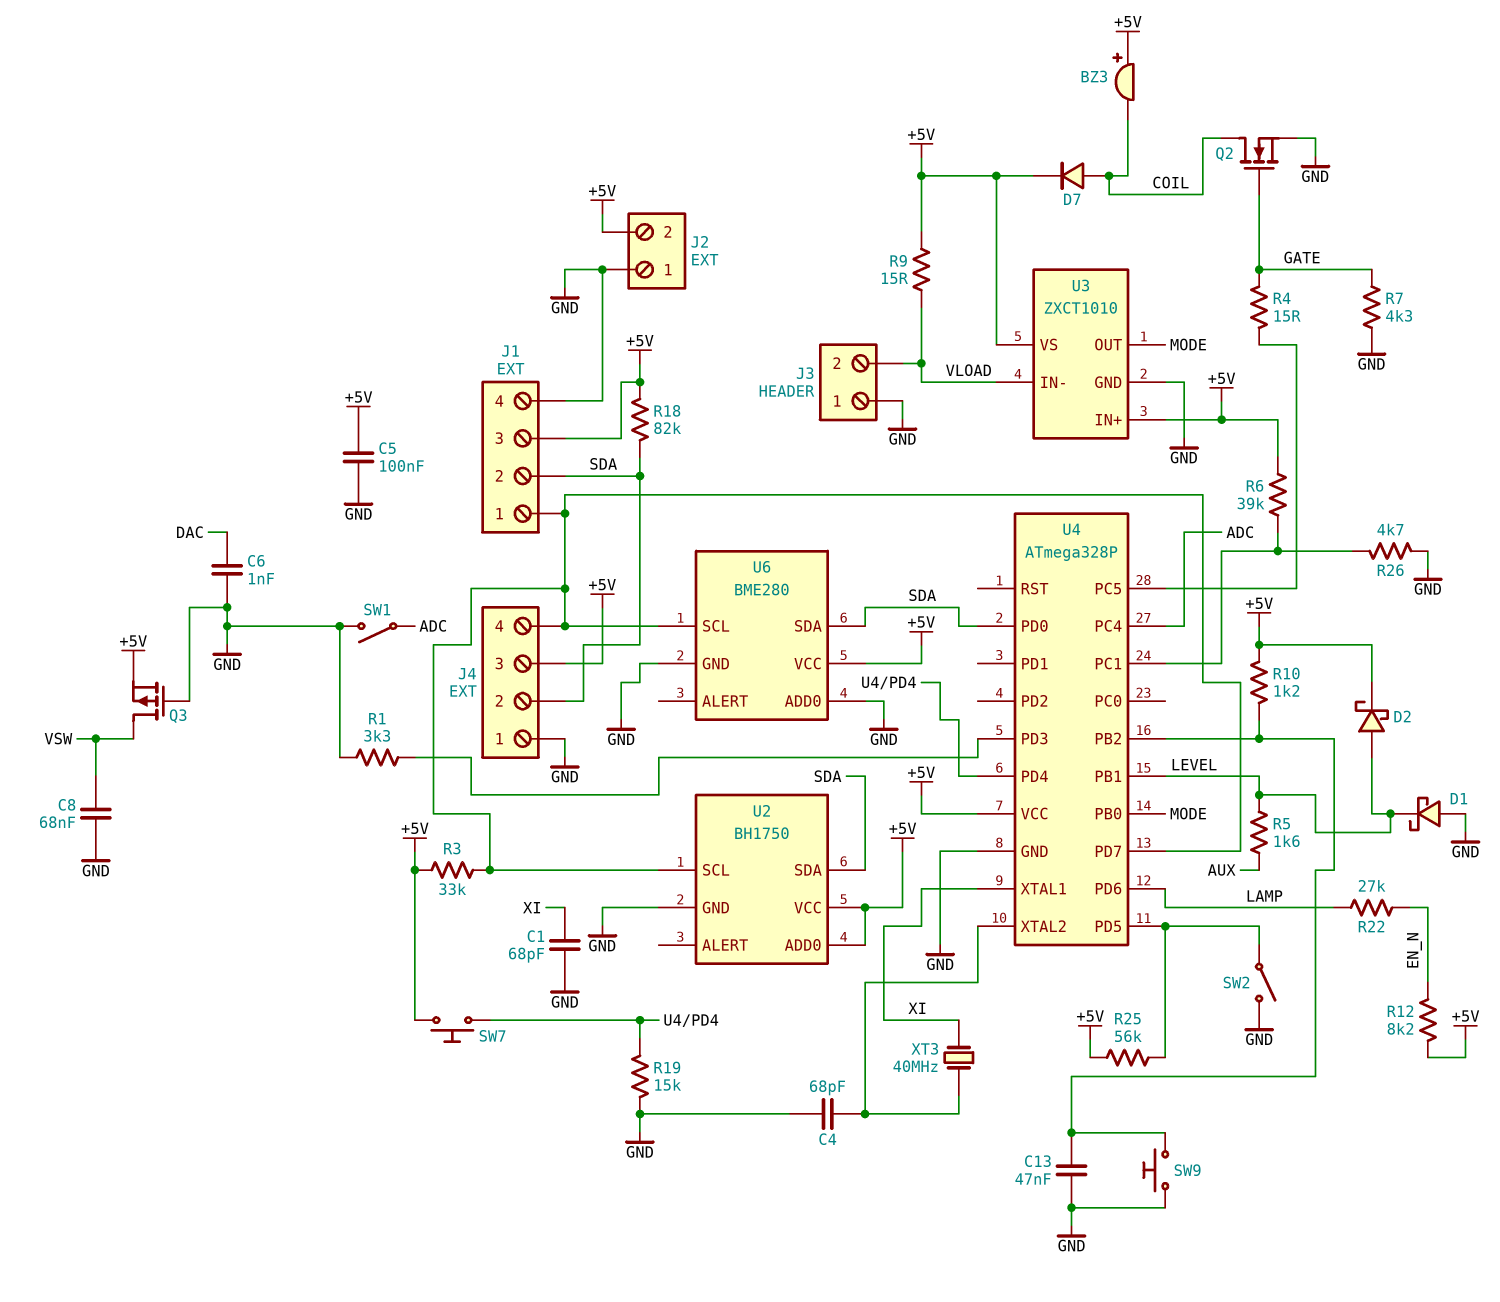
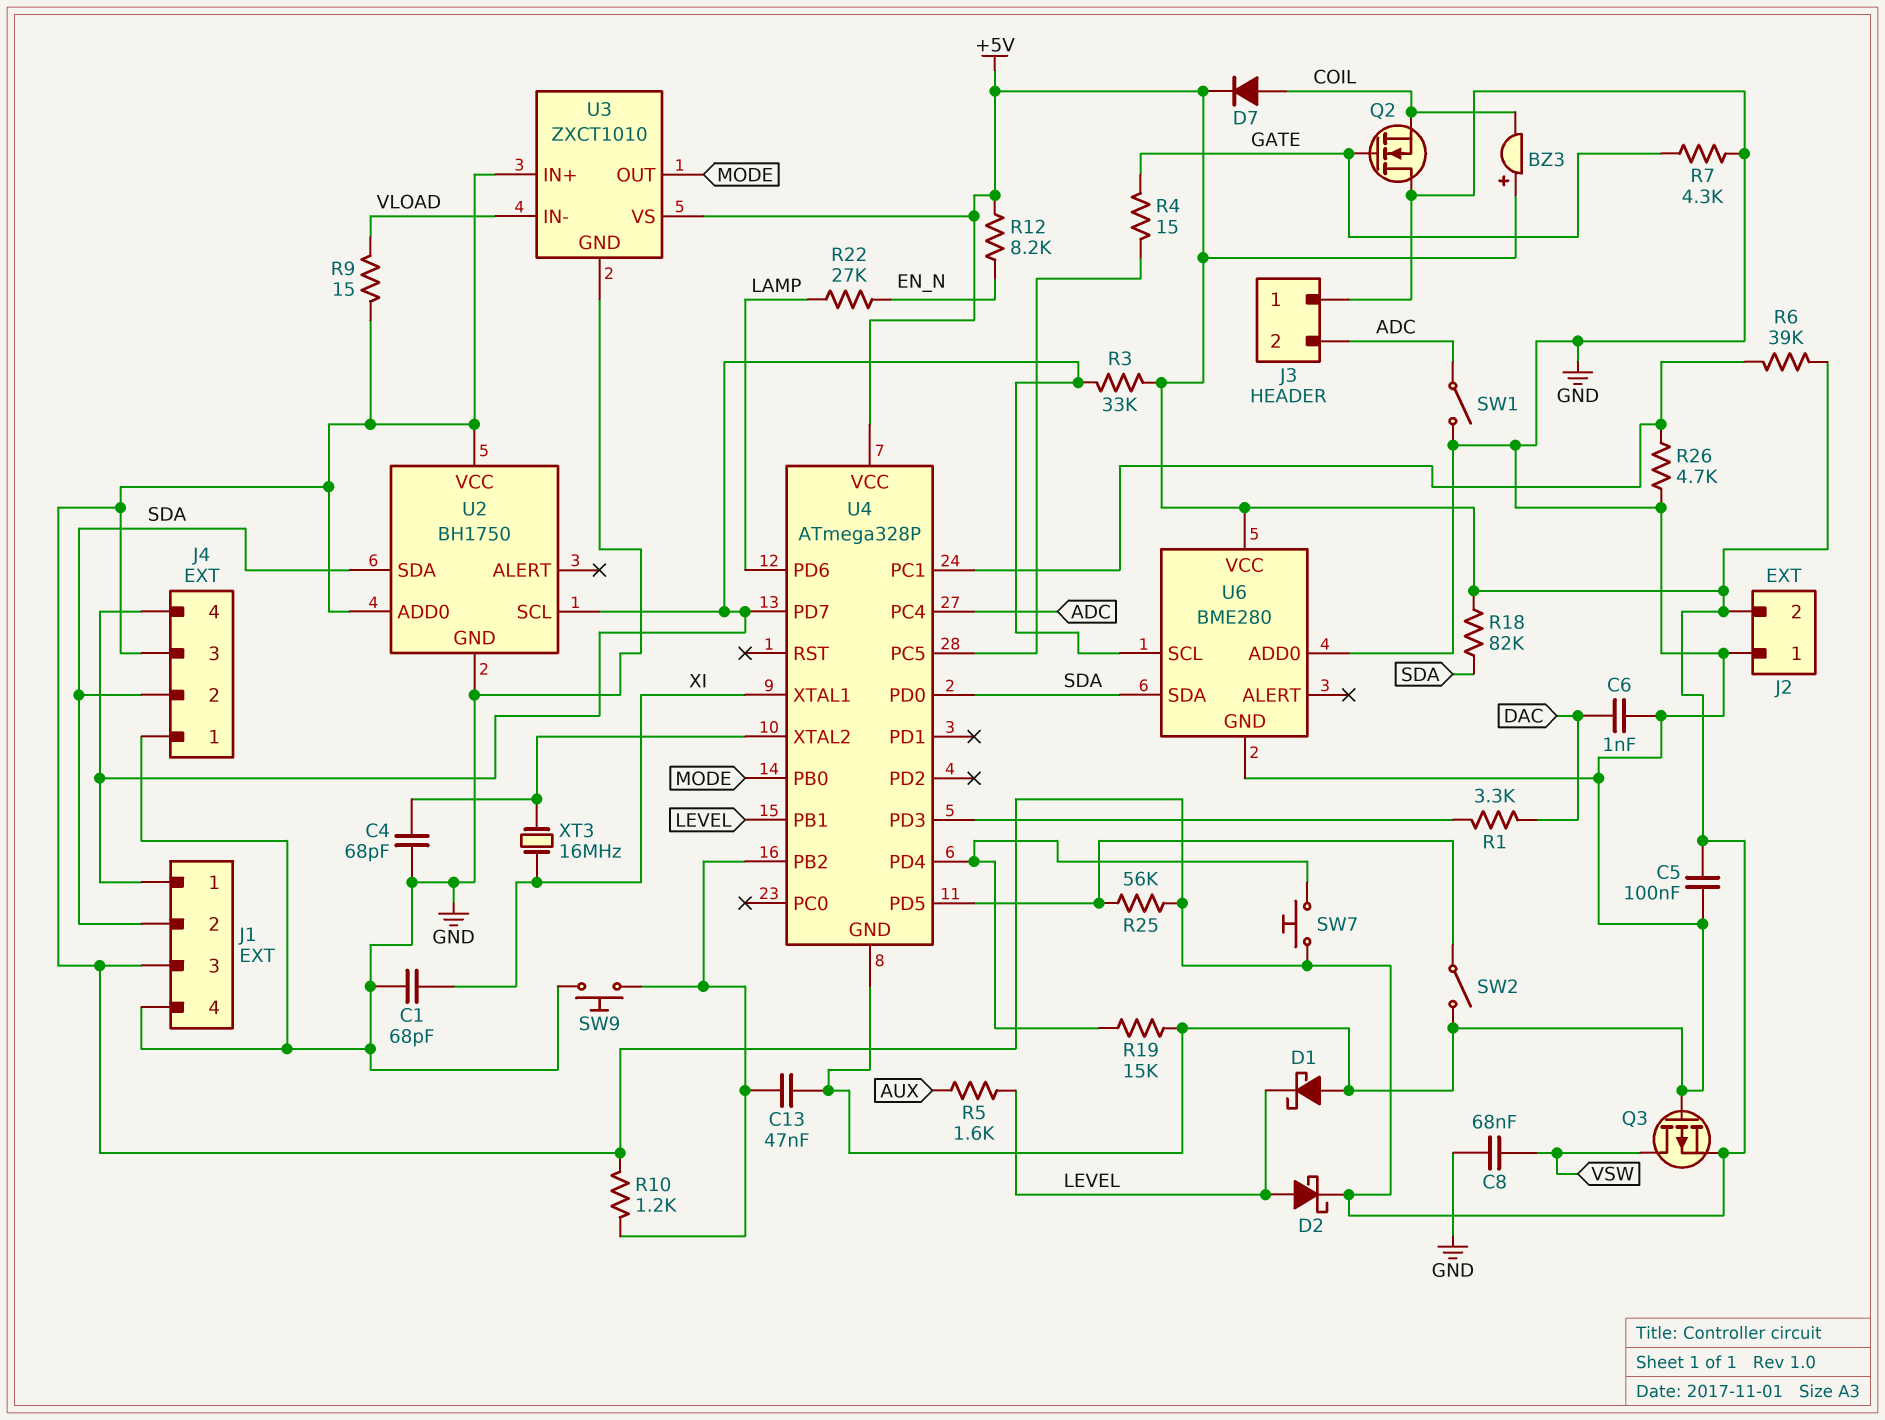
J3 pin 2: VLOAD -> ADC
Q2: NMOS (G GATE, D COIL, S GND) -> NMOS (G GATE, D GND, S COIL)
R1: 3.3k (GND, U4/PD3) -> 3.3k (DAC, U4/PD3)
XT3: 40MHz (U4/XTAL2, XI) -> 16MHz (U4/XTAL2, XI)

